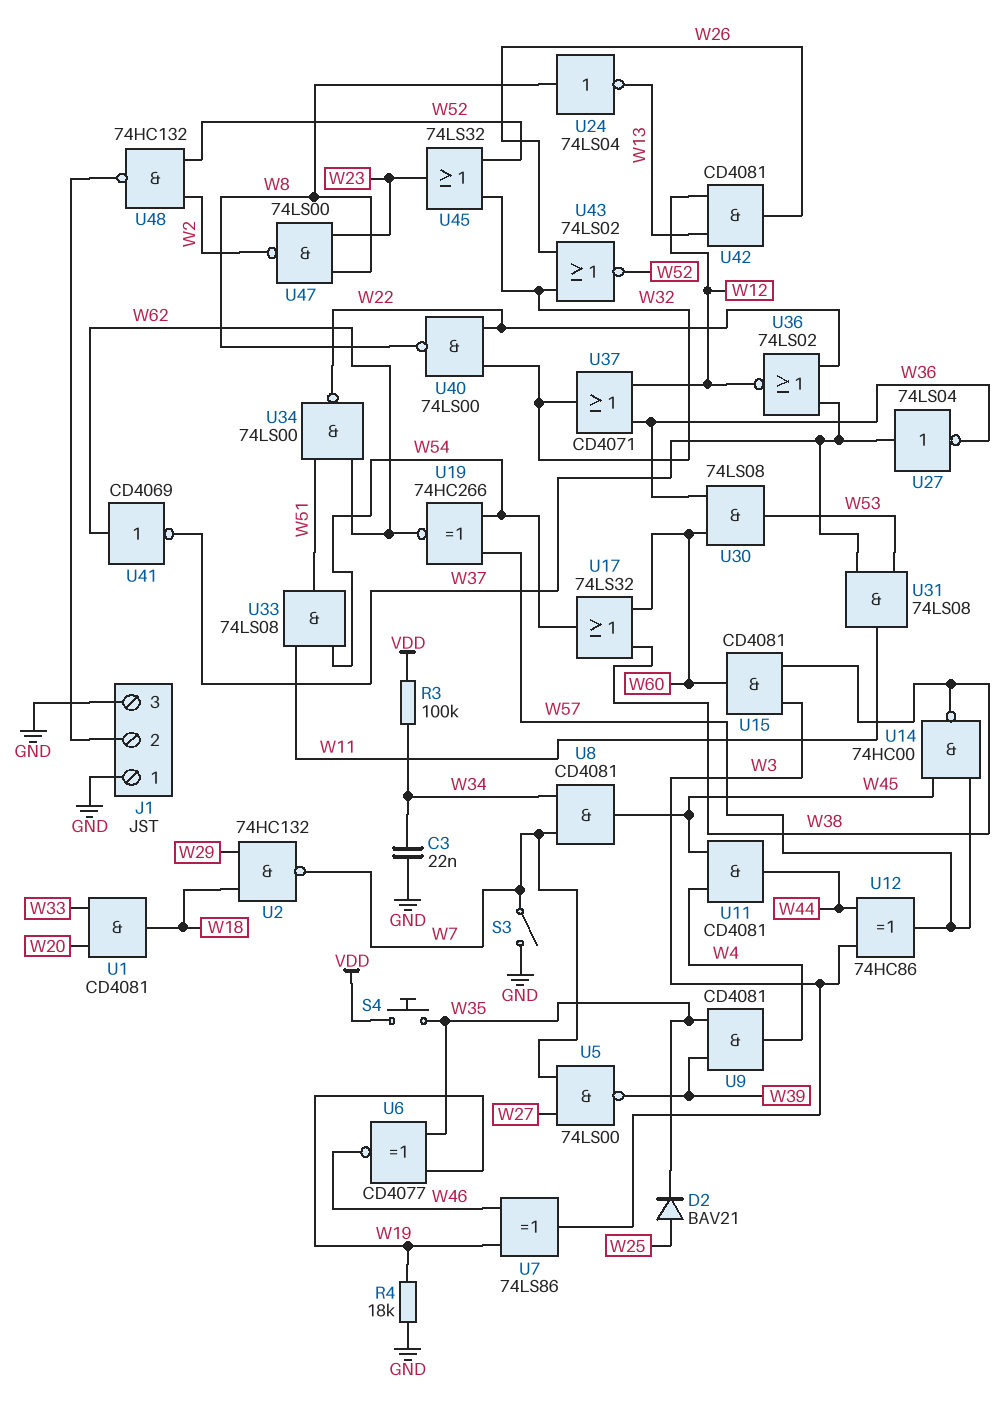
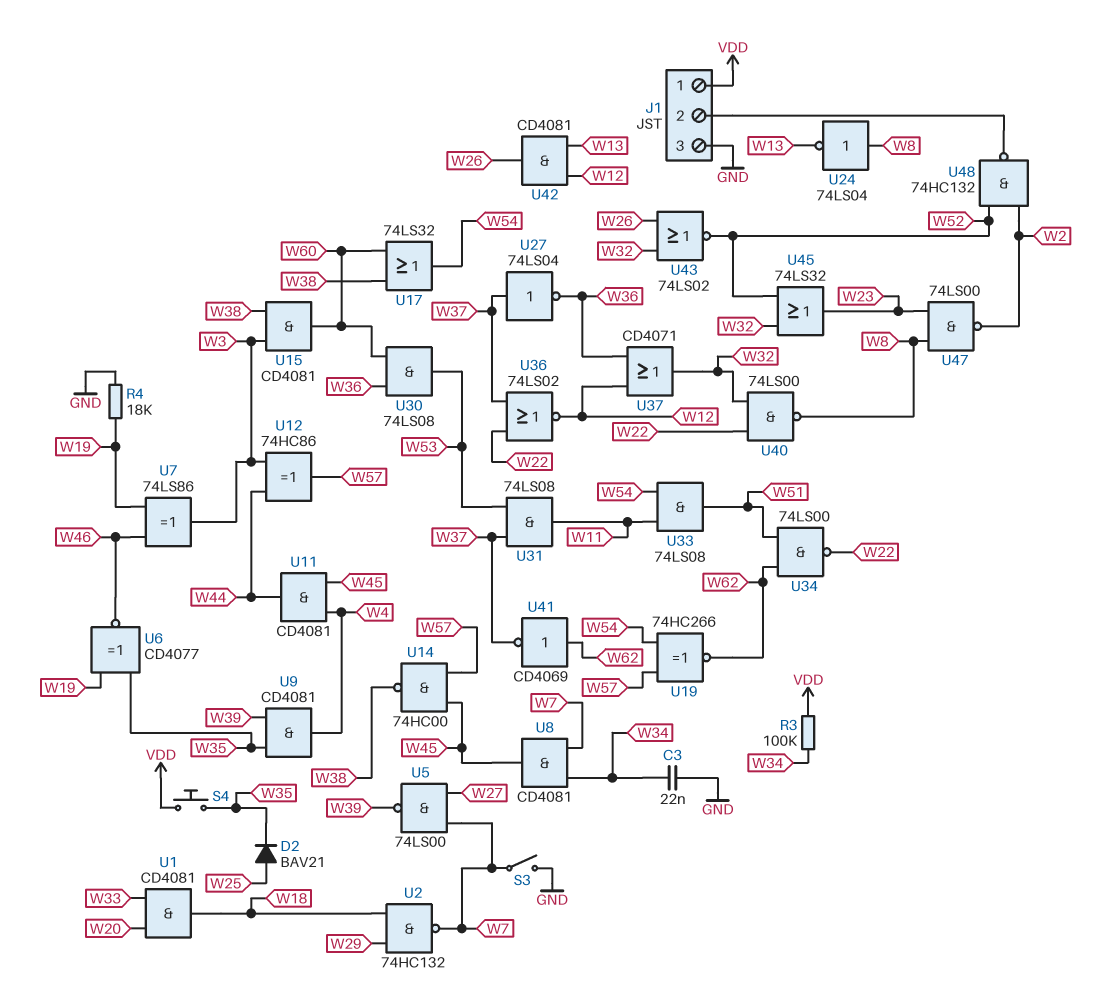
J1 pin 1: GND -> VDD

